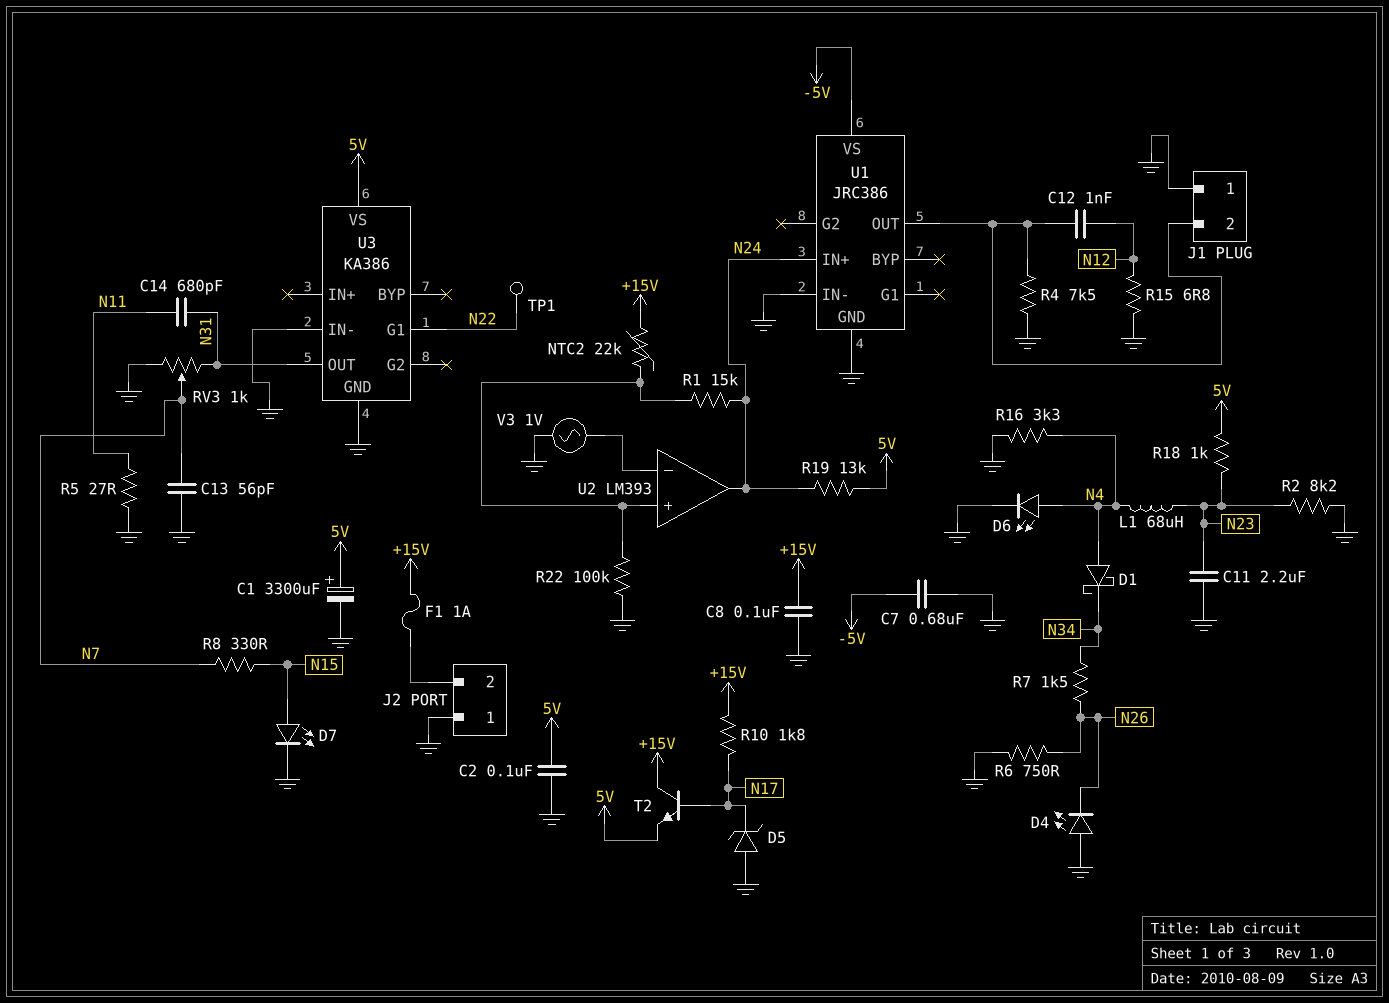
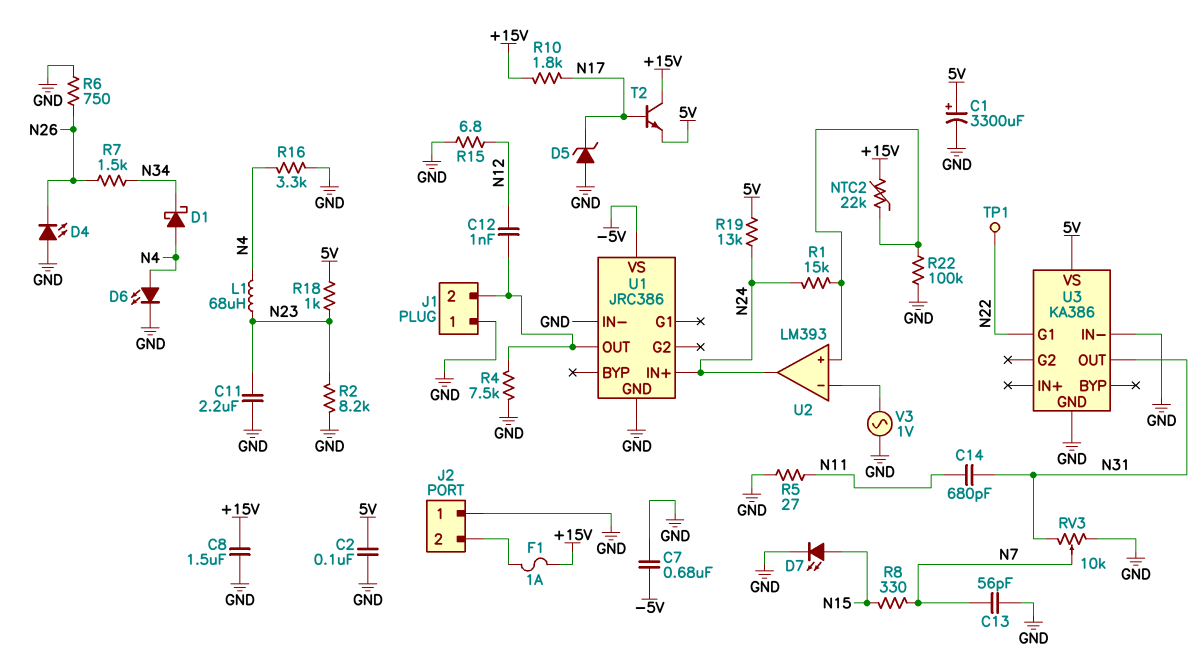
C8: 100nF (+15V, GND) -> 1.5uF (+15V, GND)
RV3: 1k (GND, N31, wiper N7) -> 10k (GND, N31, wiper N7)

